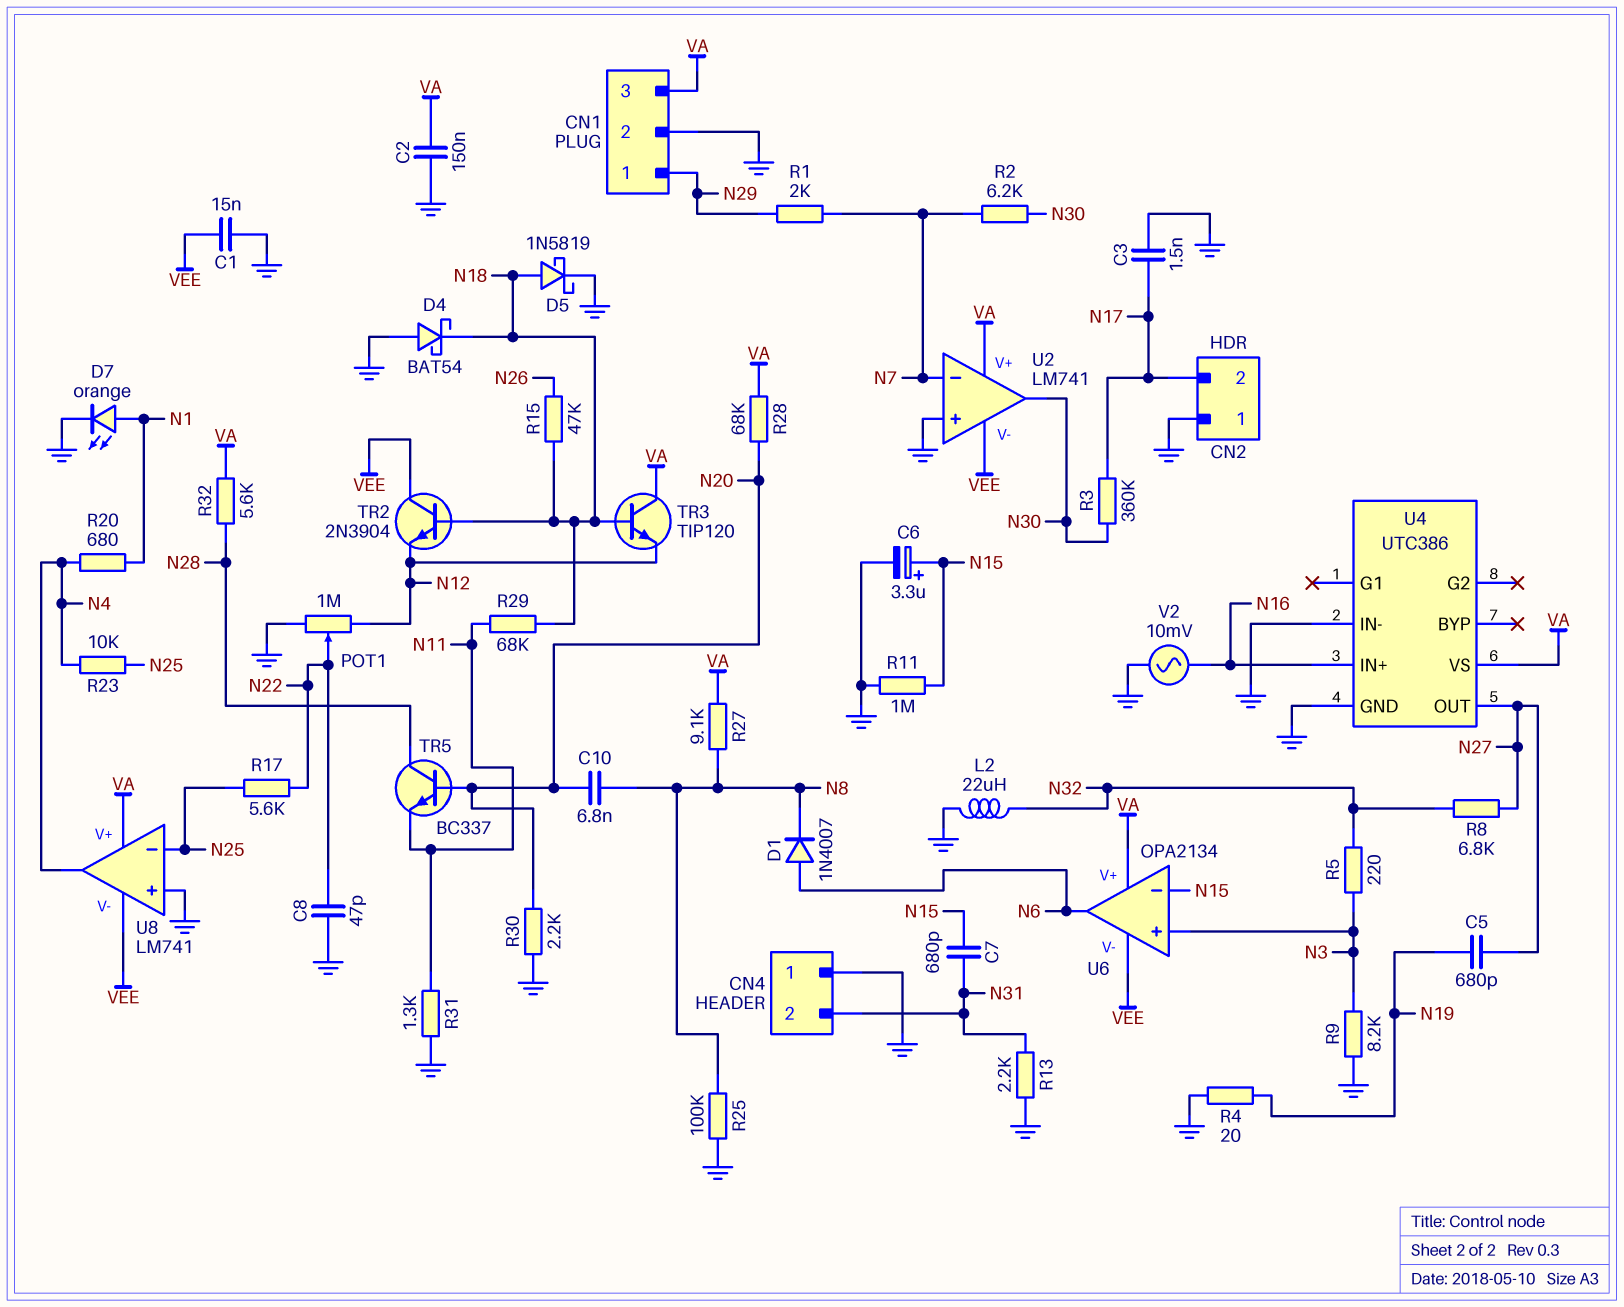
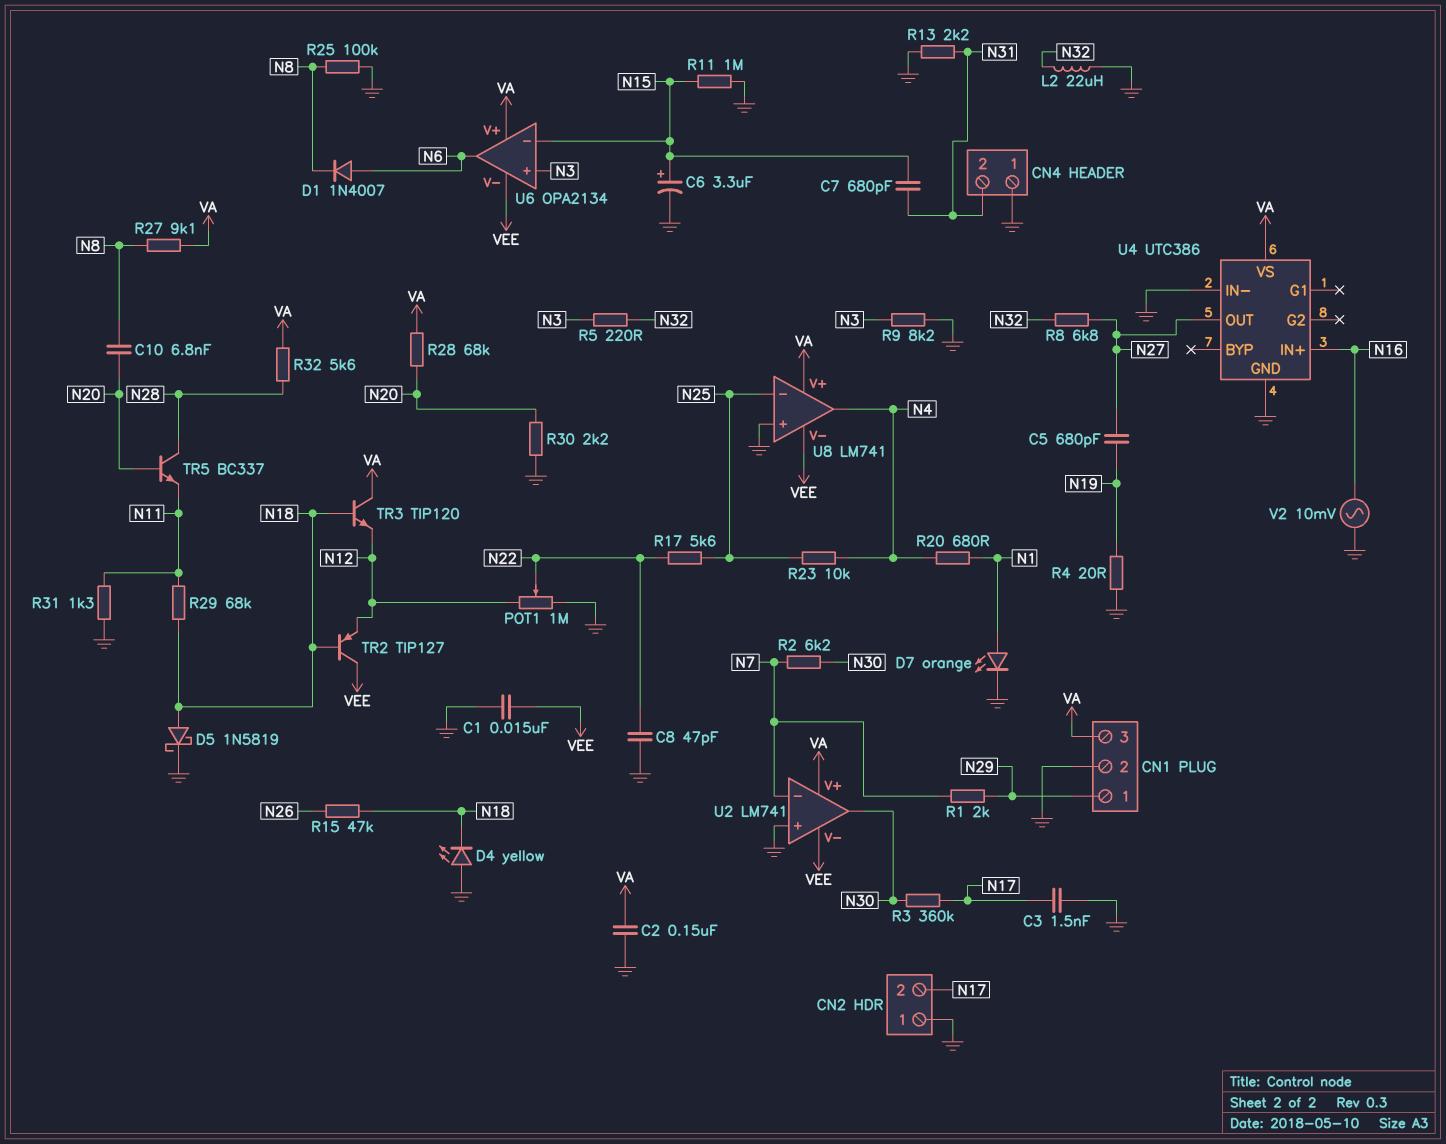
D4: schottky BAT54 (A GND, K N18) -> LED yellow (A GND, K N18)
TR2: NPN 2N3904 (B N18, C VEE, E N12) -> PNP TIP127 (B N18, C VEE, E N12)

